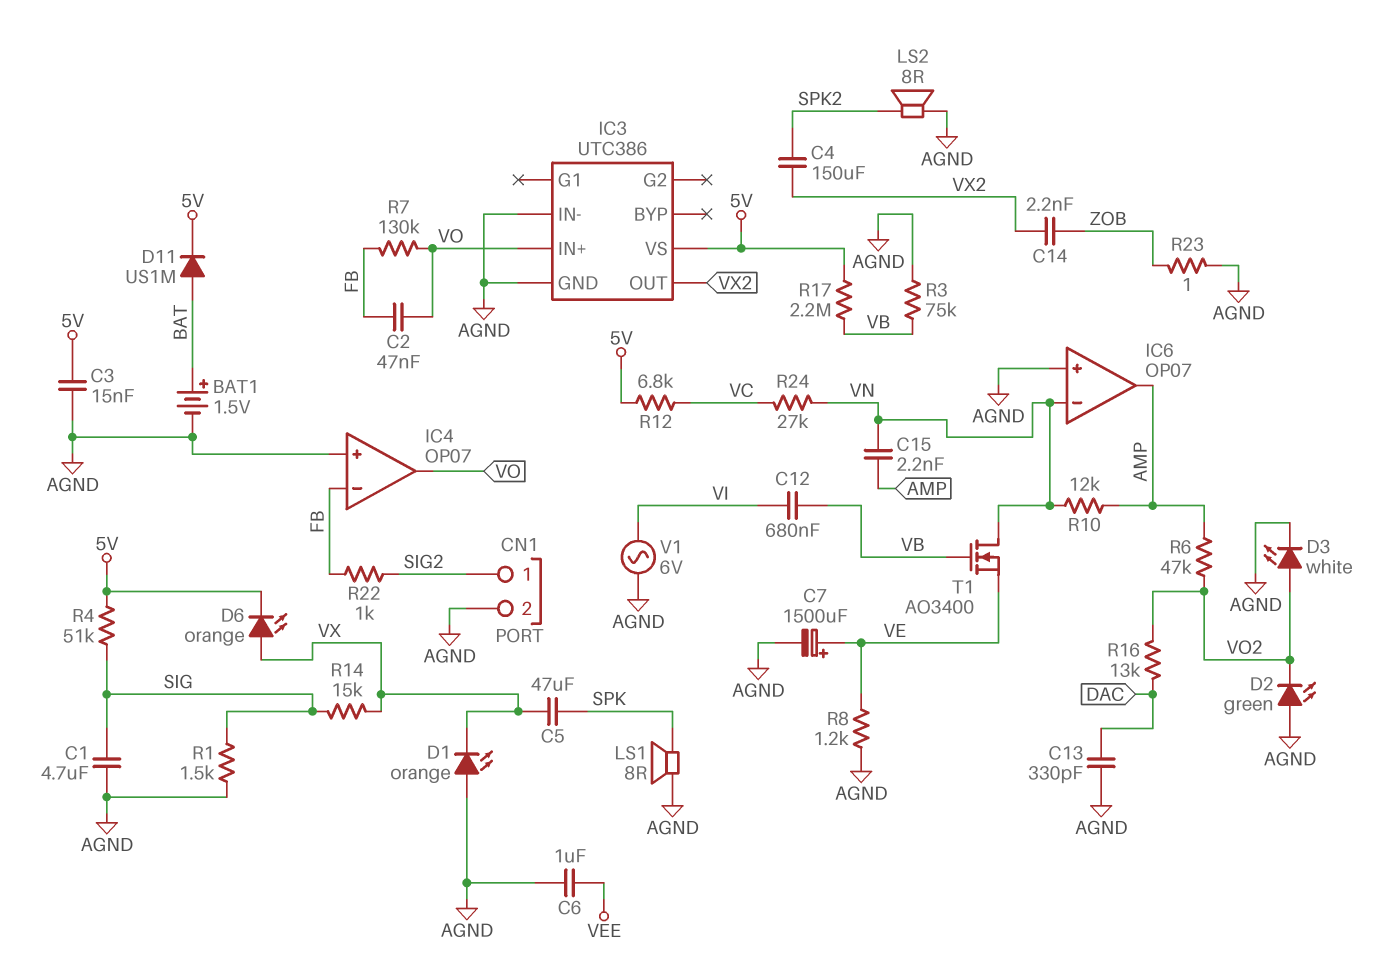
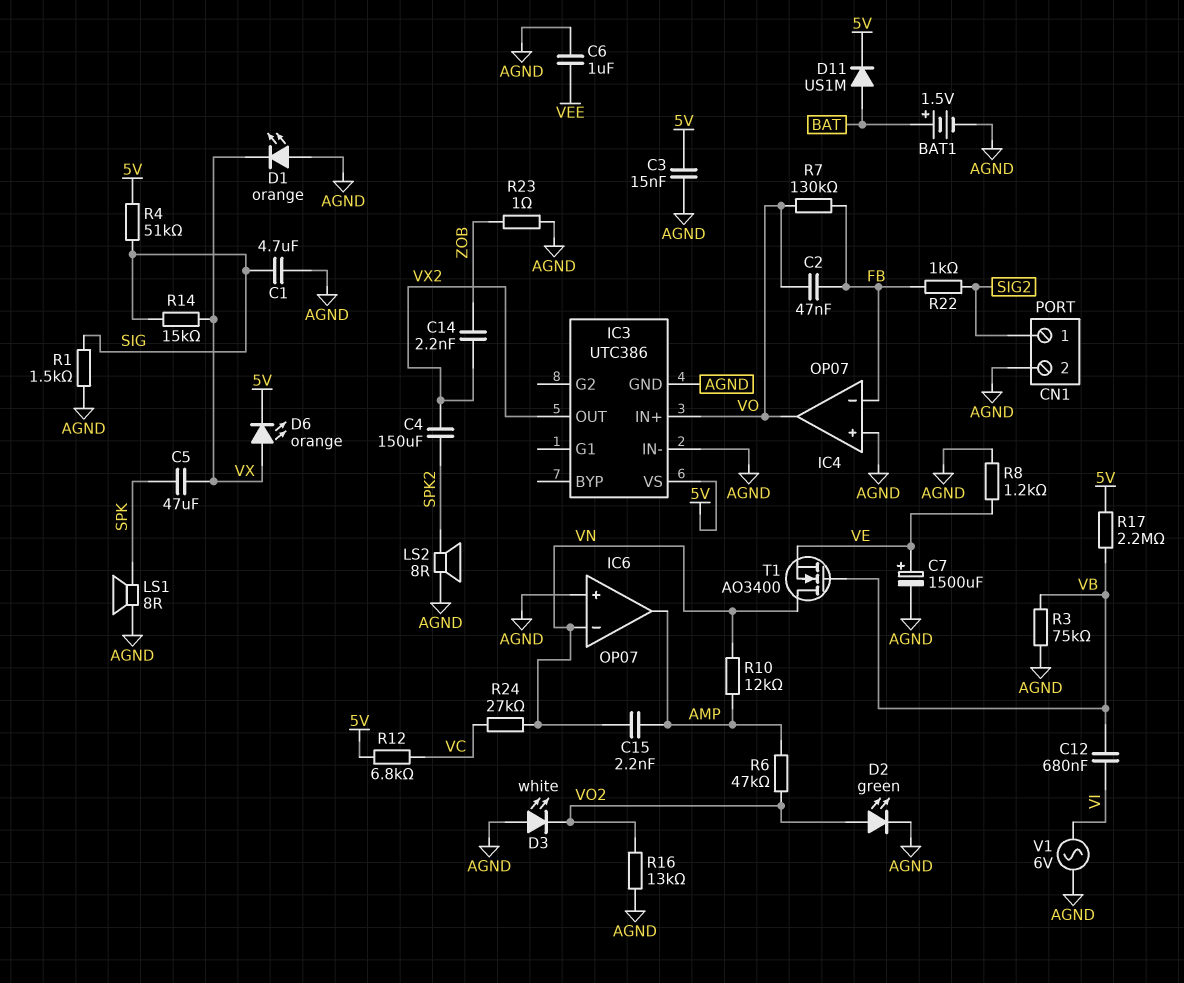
C13: 330pF (AGND, DAC) -> none
D2: LED green (A AGND, K VO2) -> LED green (A VO2, K AGND)
D3: LED white (A VO2, K AGND) -> LED white (A AGND, K VO2)
R16: 13k (DAC, VO2) -> 13k (AGND, VO2)

